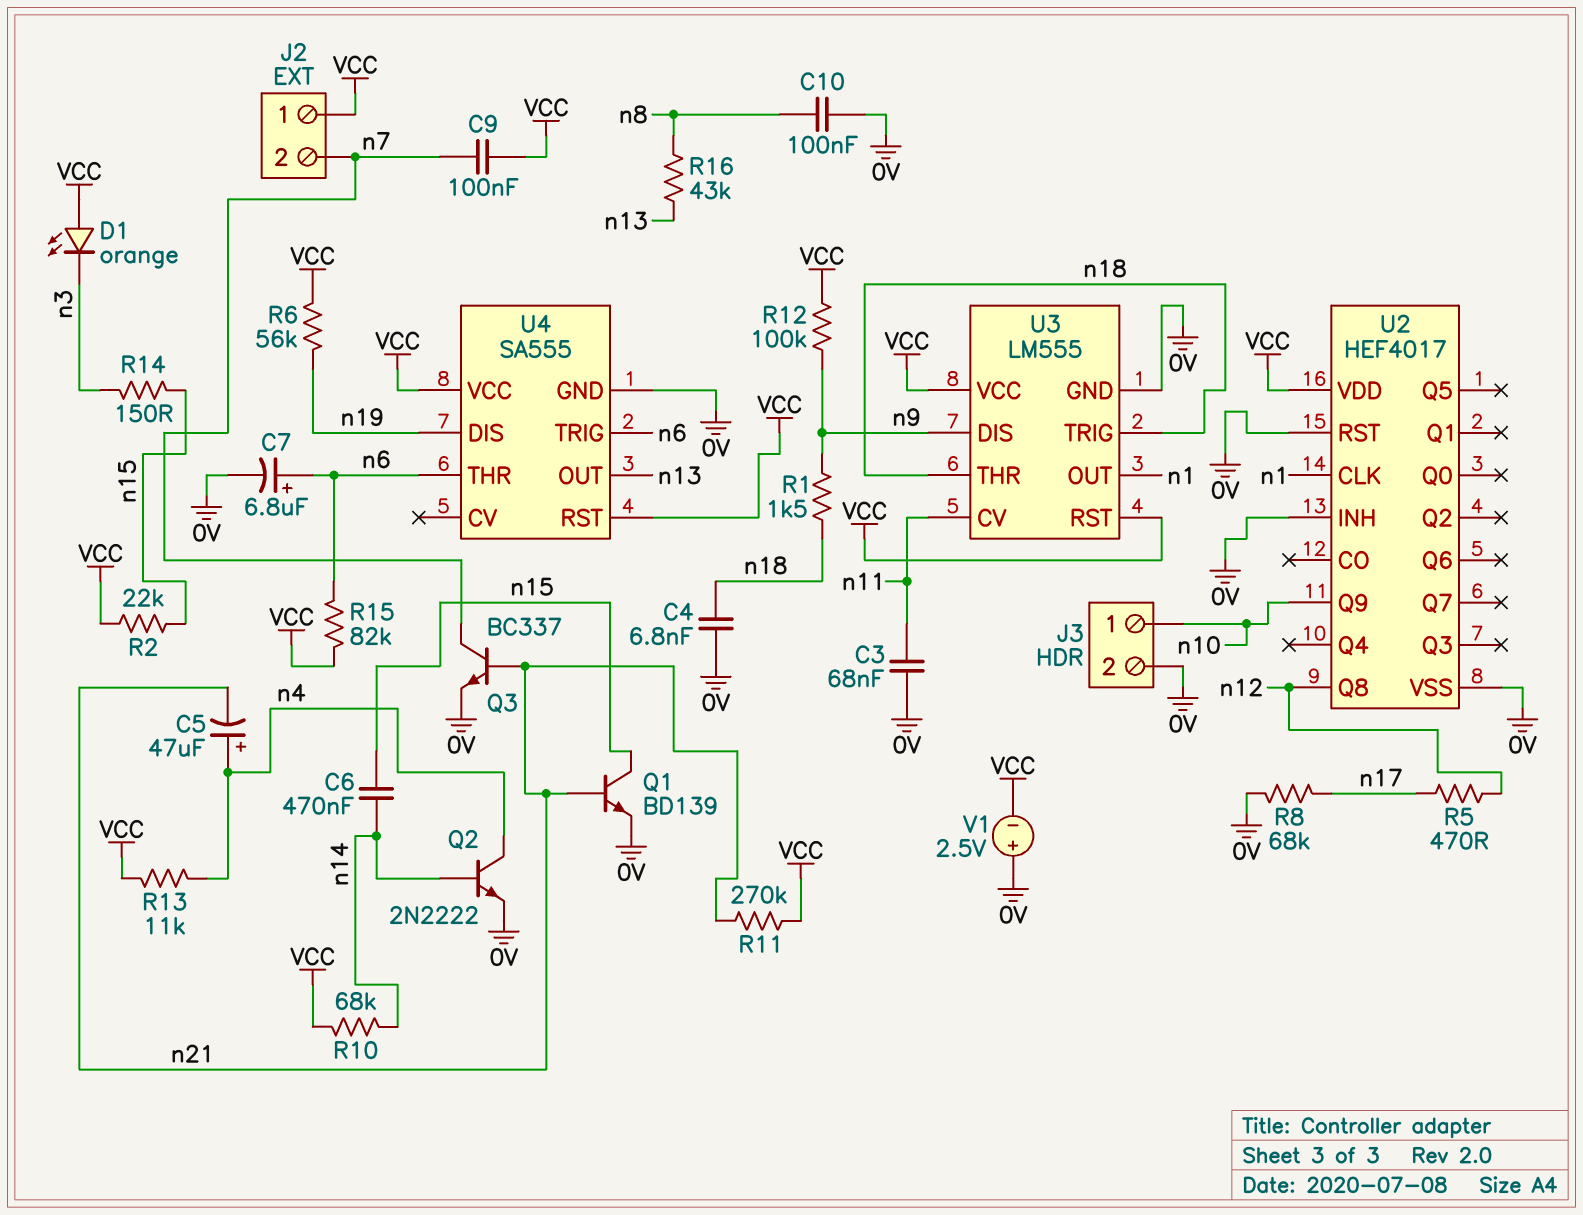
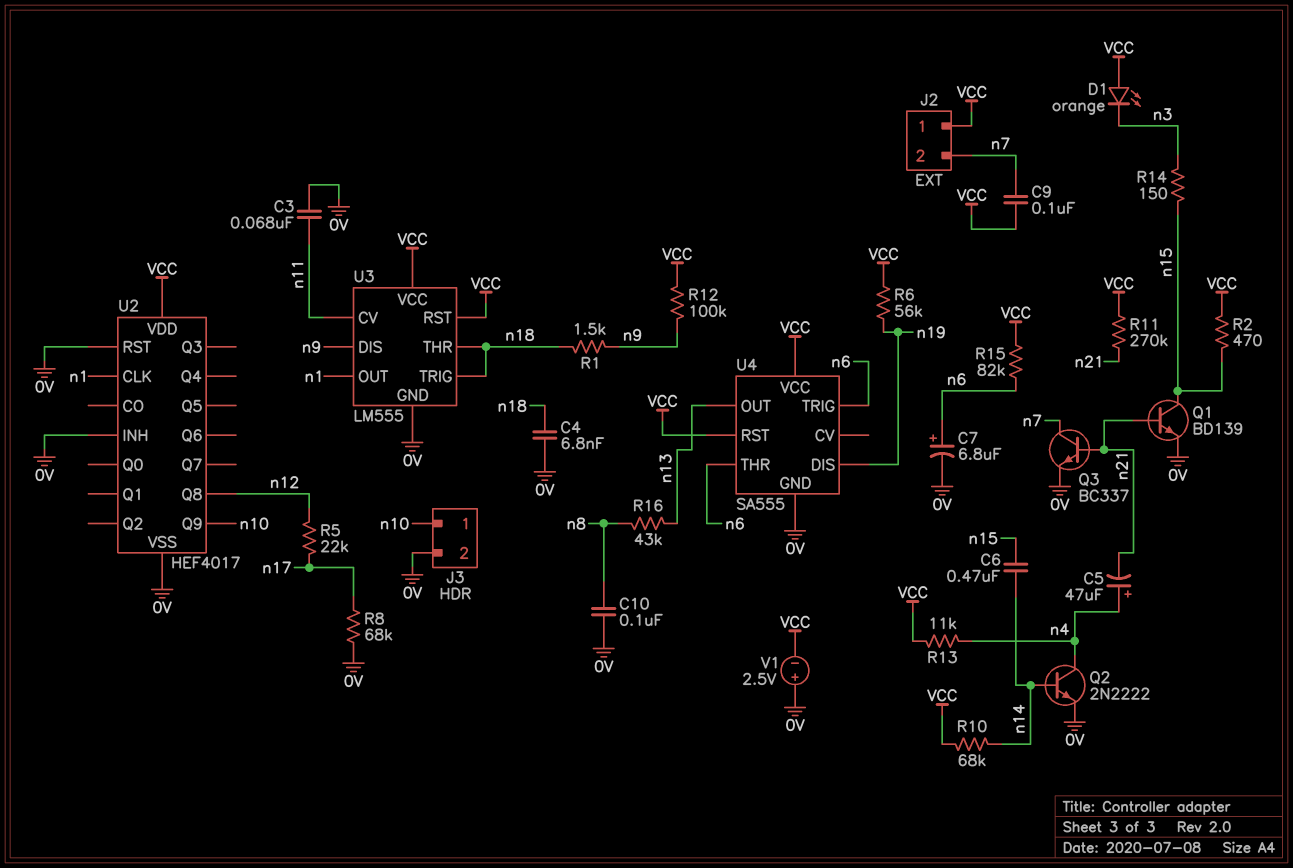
R2: 22k (VCC, n15) -> 470 (VCC, n15)
R5: 470 (n12, n17) -> 22k (n12, n17)

